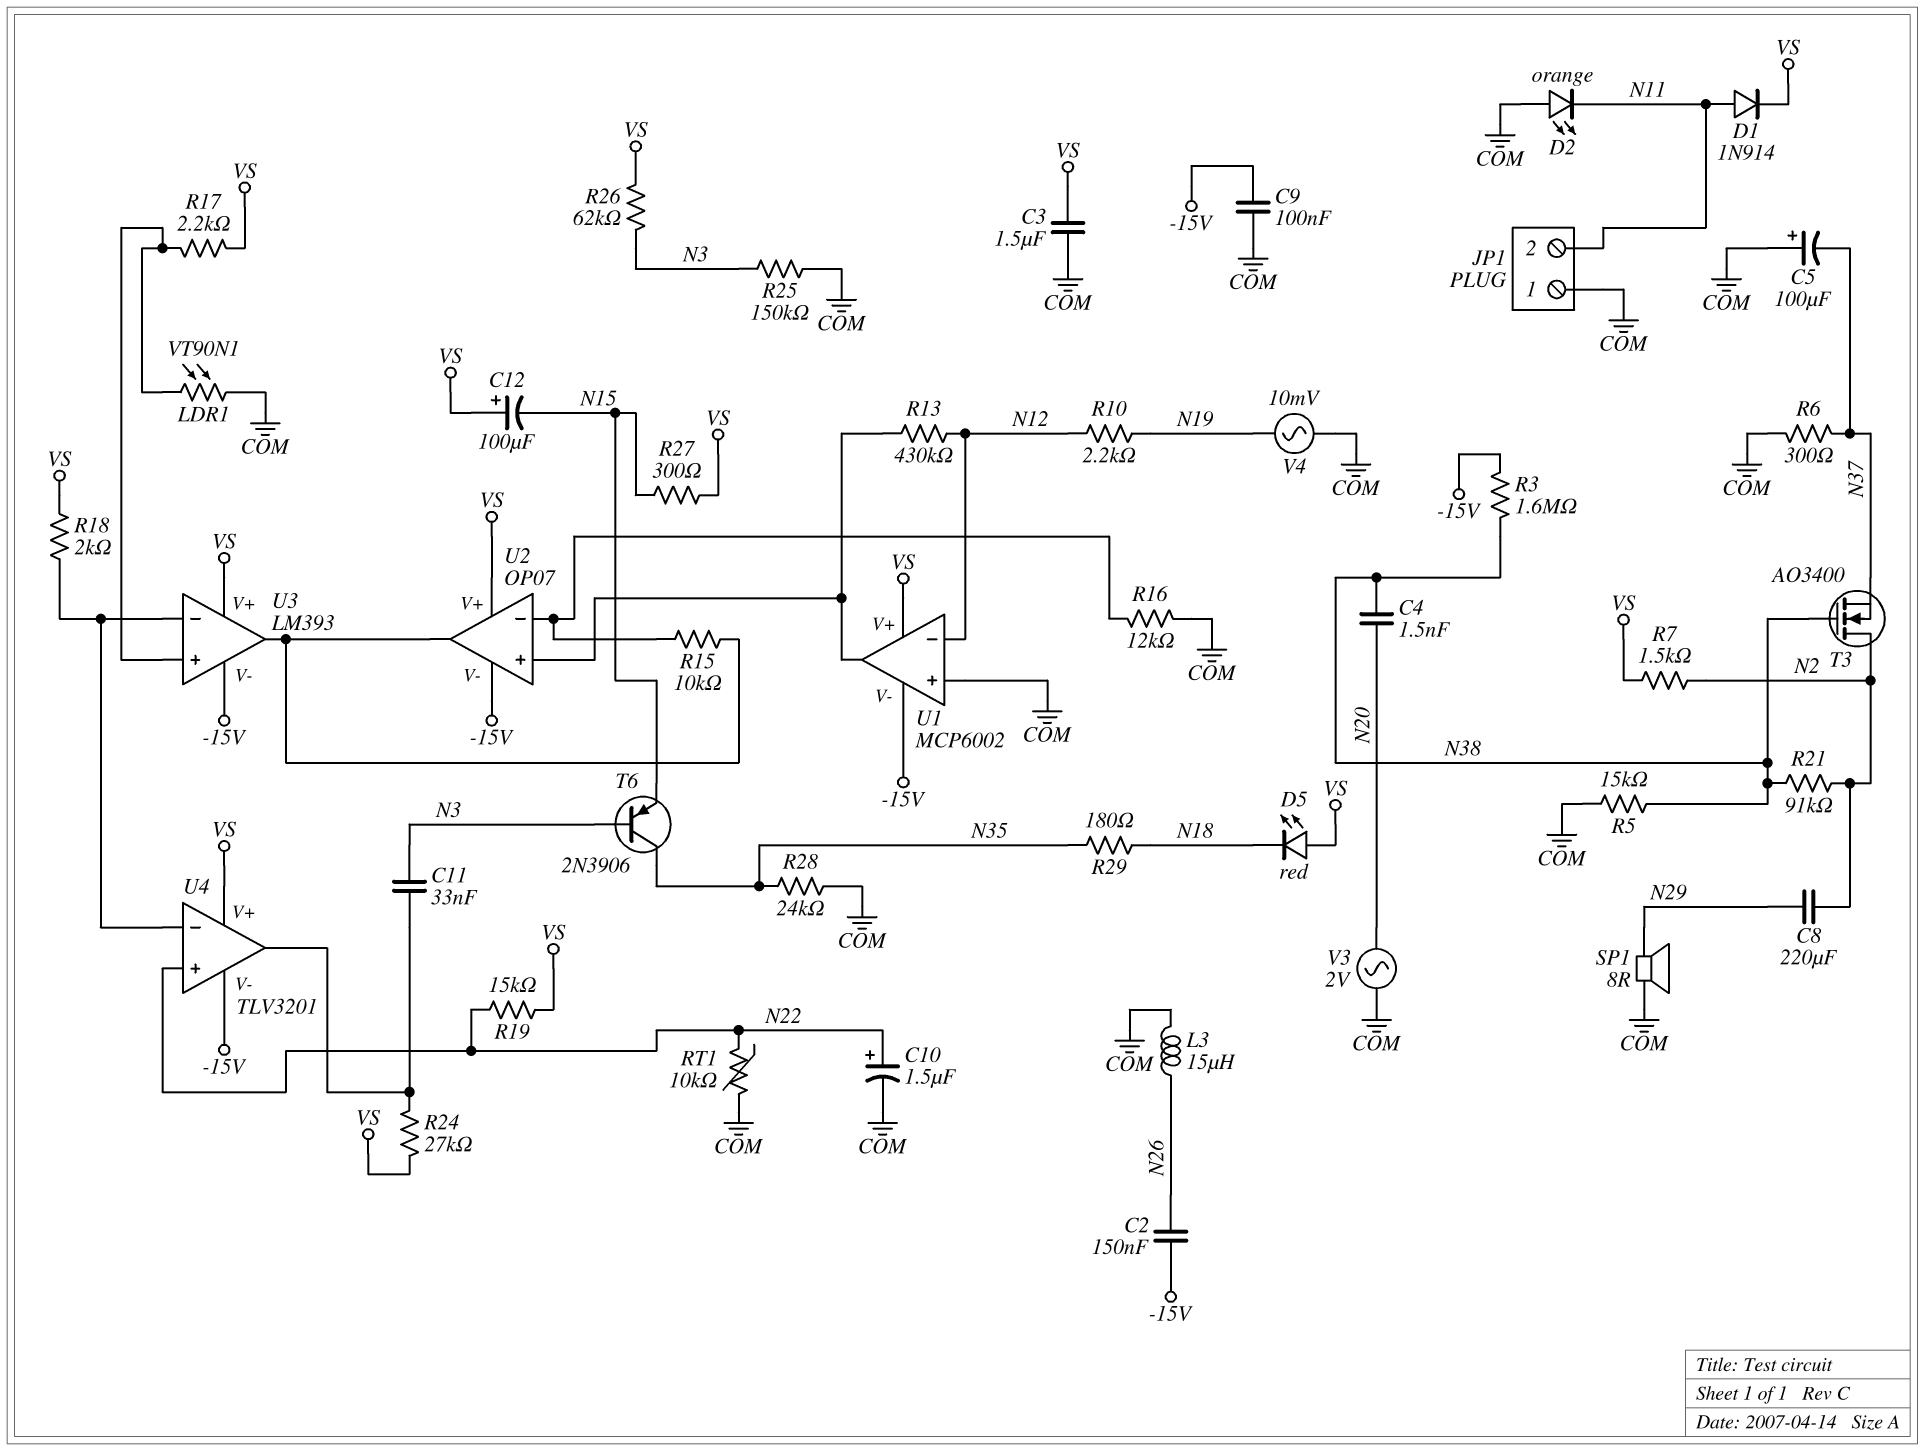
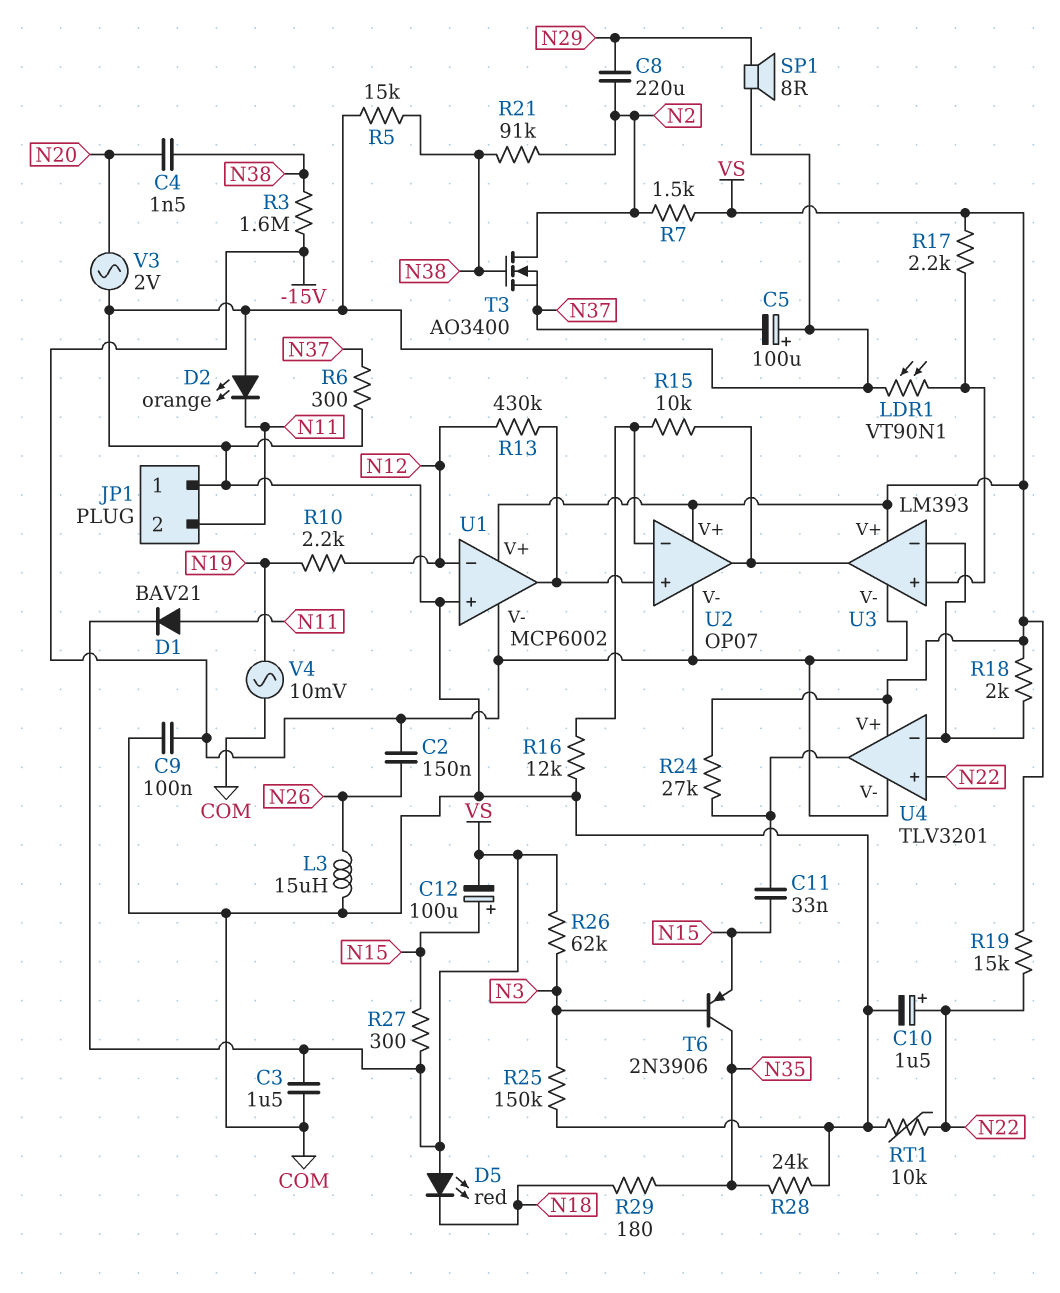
C11: 33nF (N3, U4/out) -> 33nF (N15, U4/out)
C12: 100uF (plus VS, minus N15) -> 100uF (plus N15, minus VS)
D1: diode 1N914 (A N11, K VS) -> diode BAV21 (A N11, K VS)

